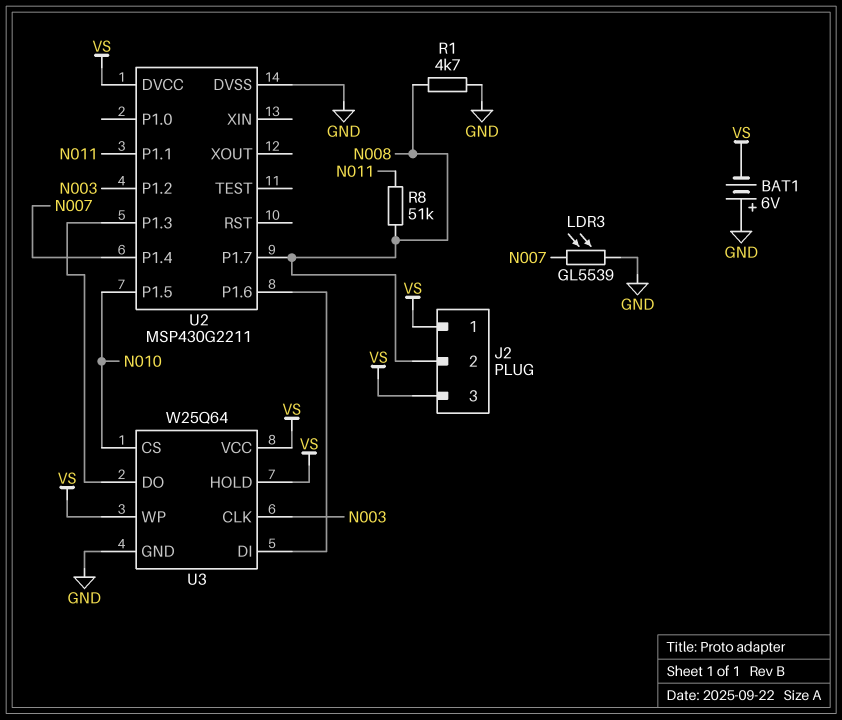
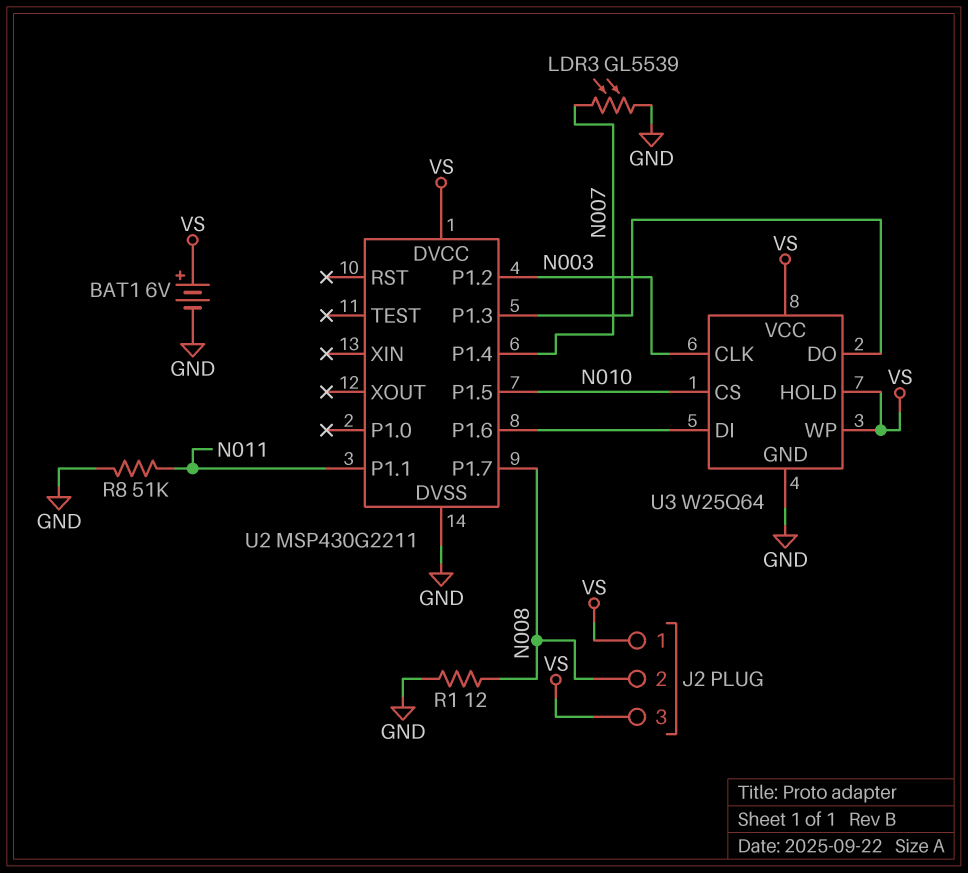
BAT1: 6V (plus GND, minus VS) -> 6V (plus VS, minus GND)
R1: 4.7k (GND, N008) -> 12 (GND, N008)
R8: 51k (N008, N011) -> 51k (GND, N011)

